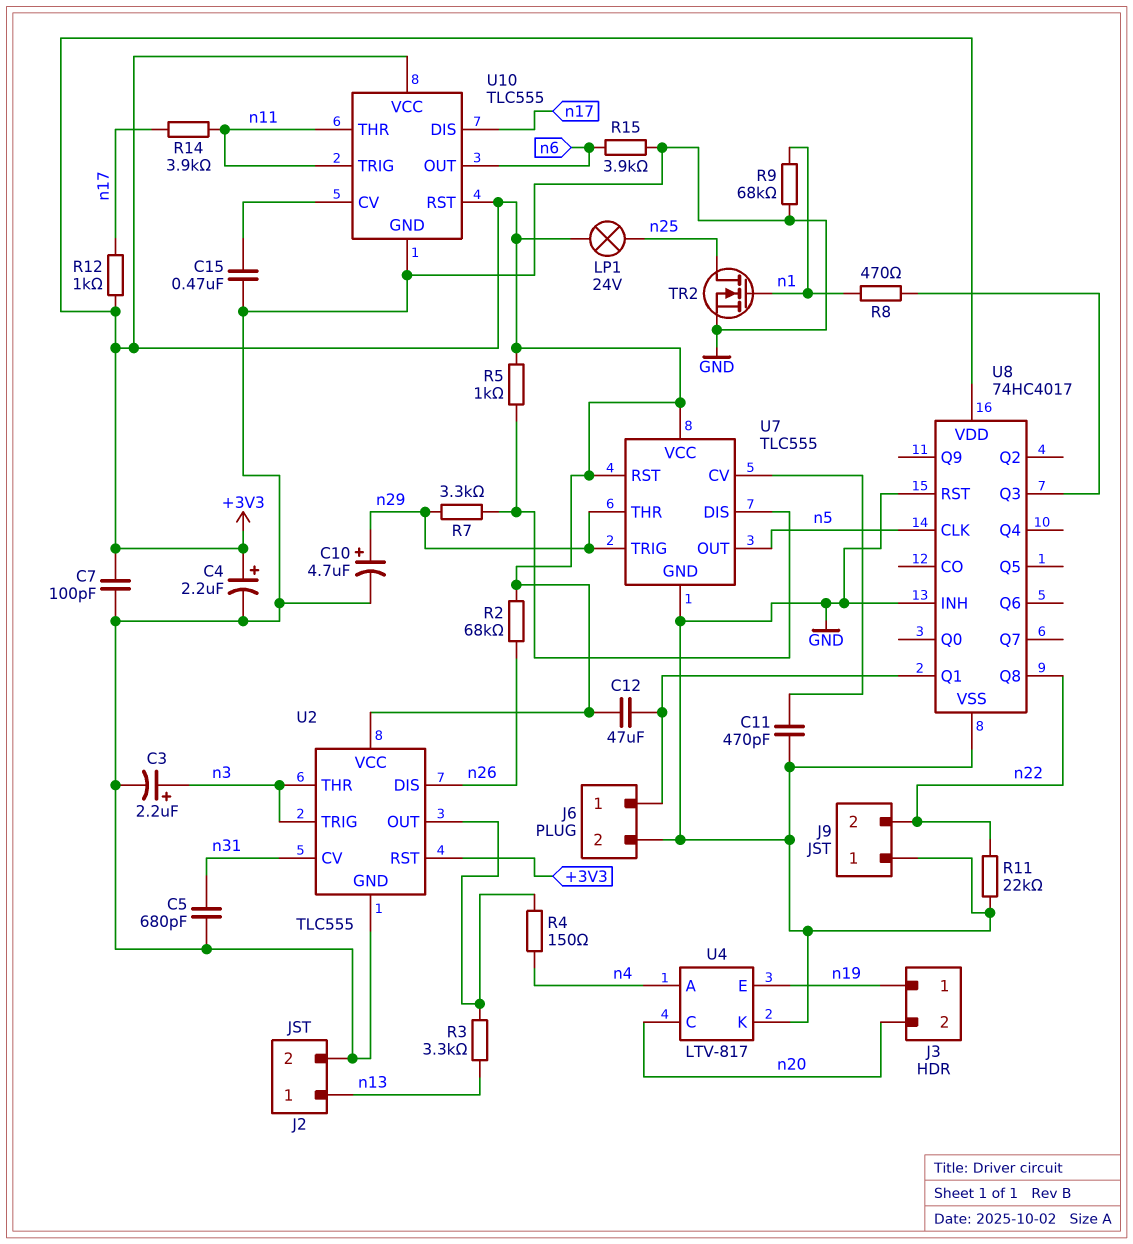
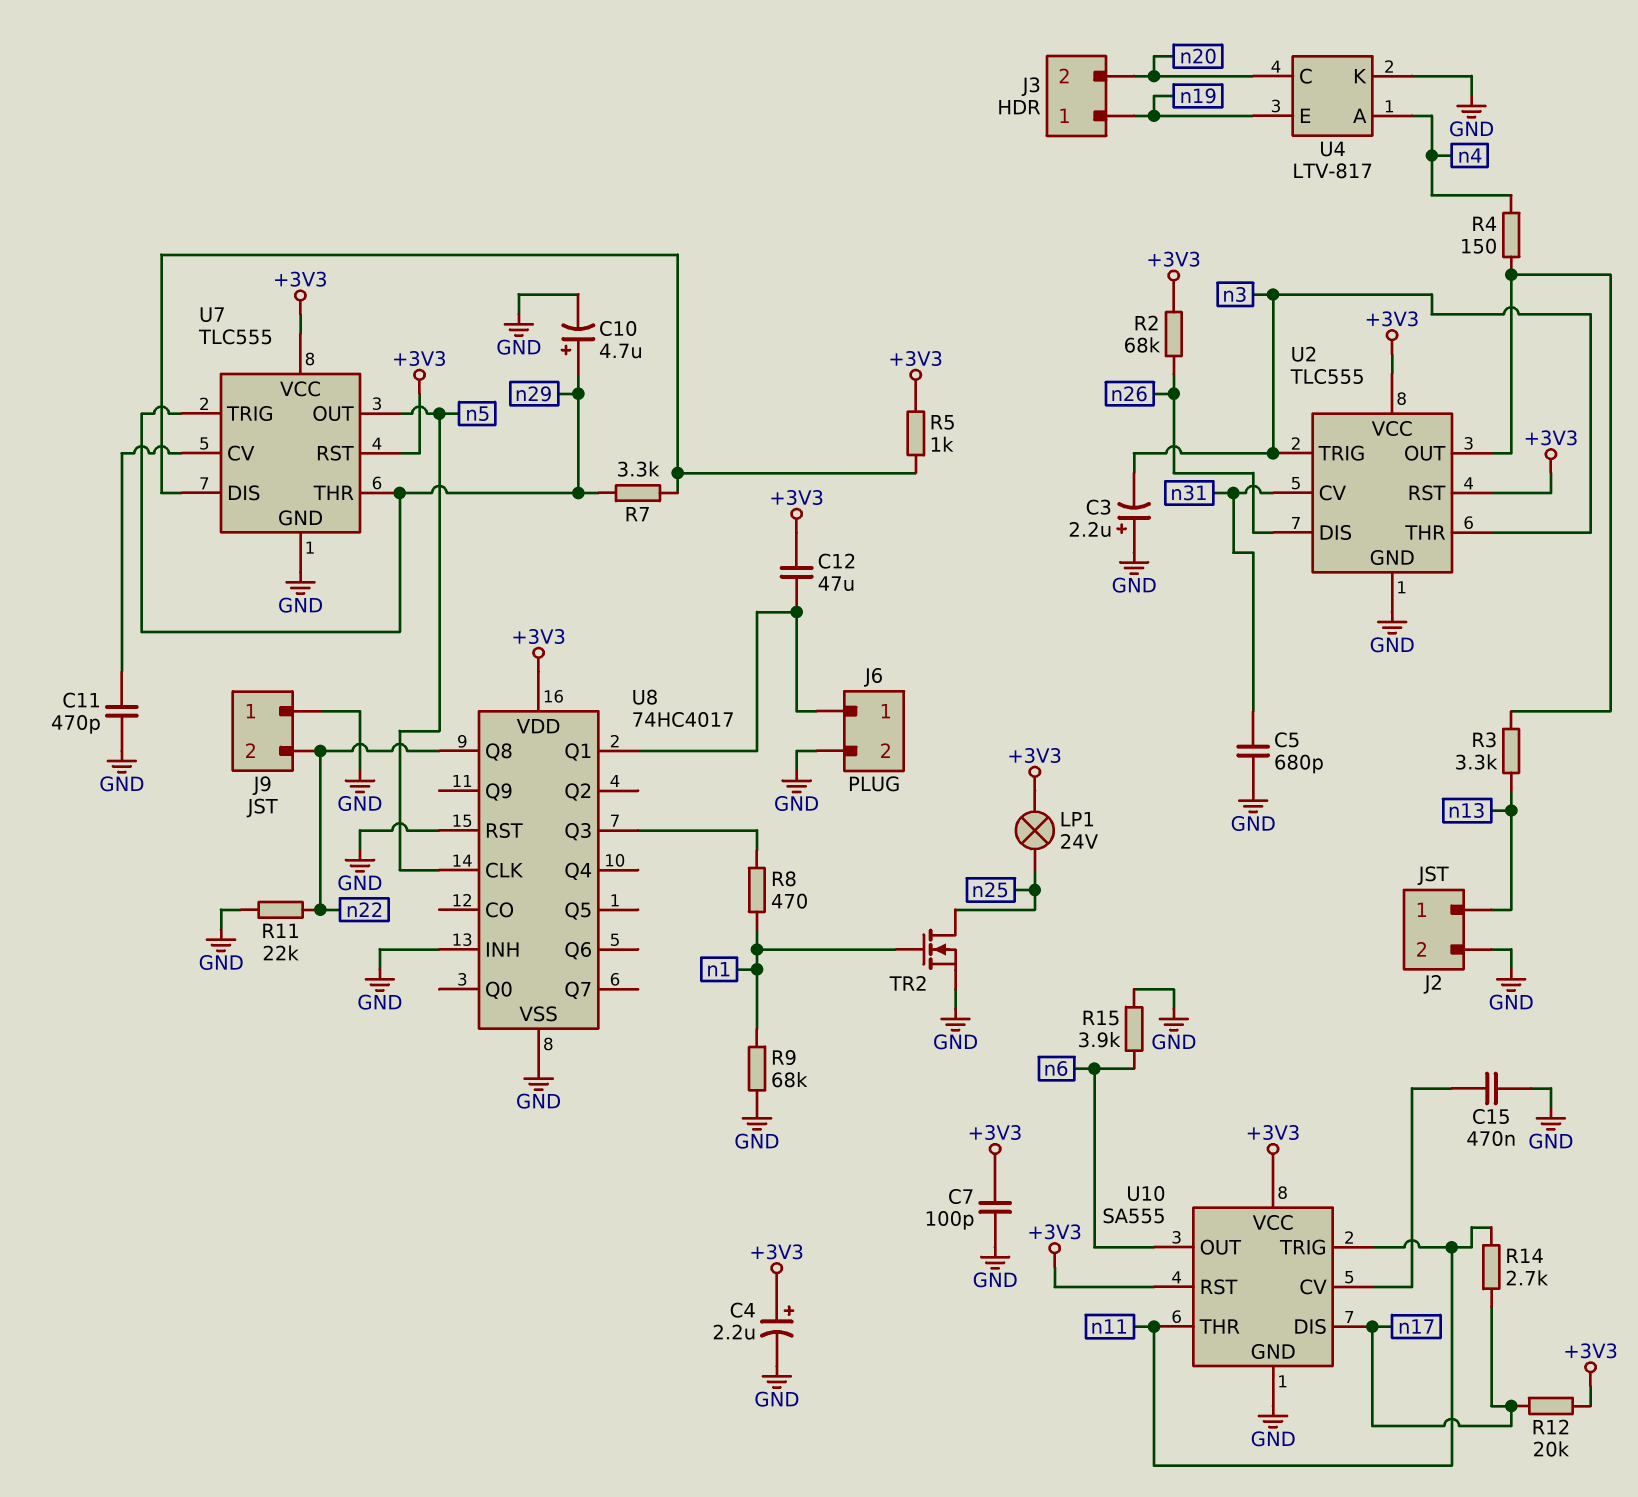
C3: 2.2uF (plus n3, minus GND) -> 2.2uF (plus GND, minus n3)
R12: 1k (+3V3, n17) -> 20k (+3V3, n17)
R14: 3.9k (n11, n17) -> 2.7k (n11, n17)
U10: TLC555 -> SA555

